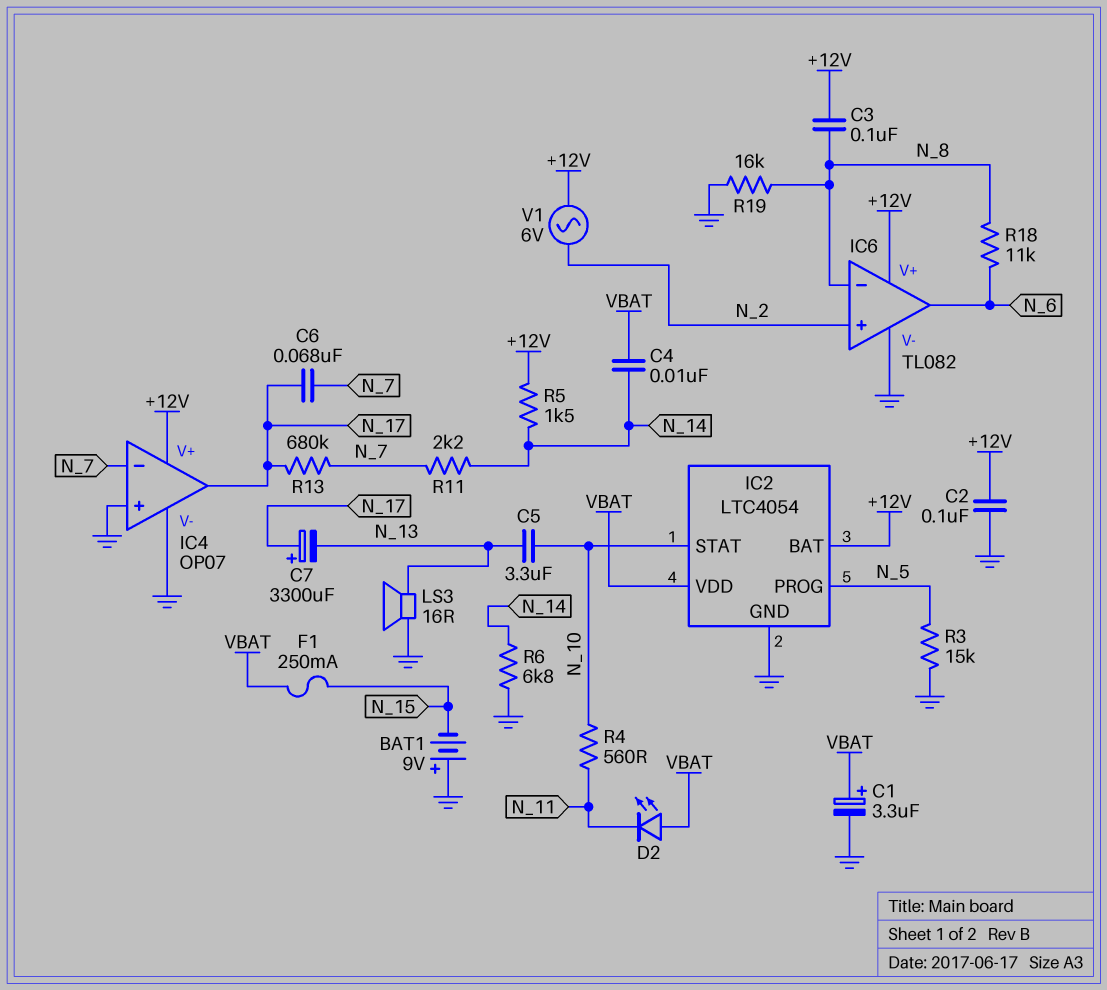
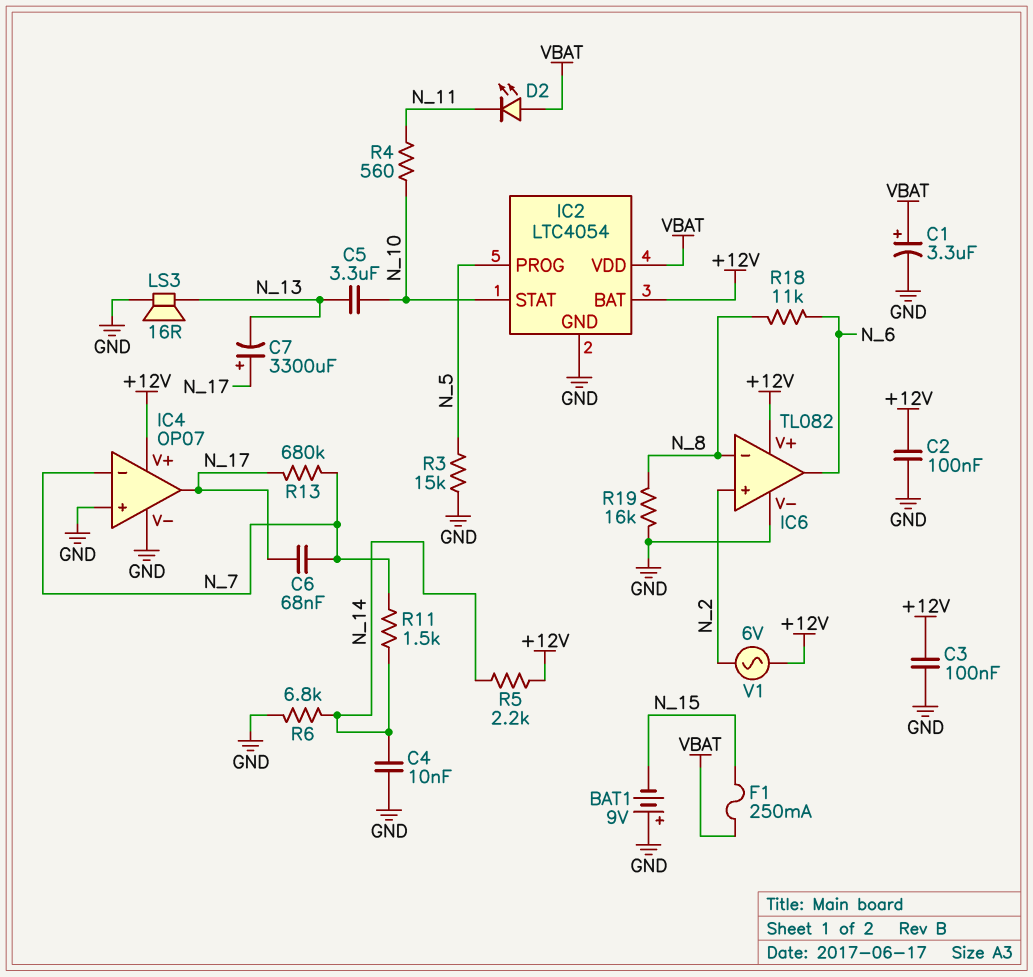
C3: 100nF (+12V, N_8) -> 100nF (+12V, GND)
C4: 10nF (N_14, VBAT) -> 10nF (GND, N_14)
R5: 1.5k (+12V, N_14) -> 2.2k (+12V, N_14)
R11: 2.2k (N_7, N_14) -> 1.5k (N_7, N_14)

